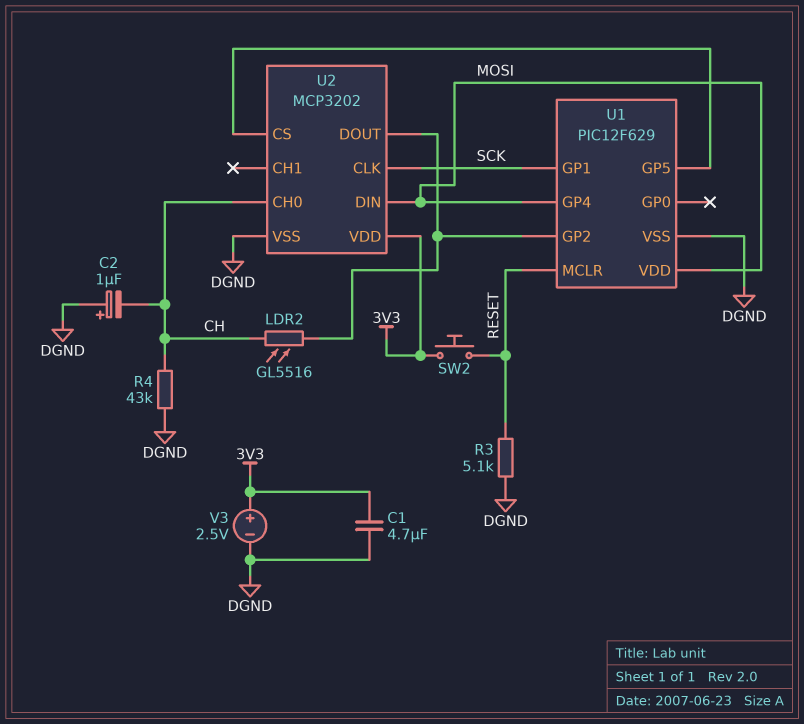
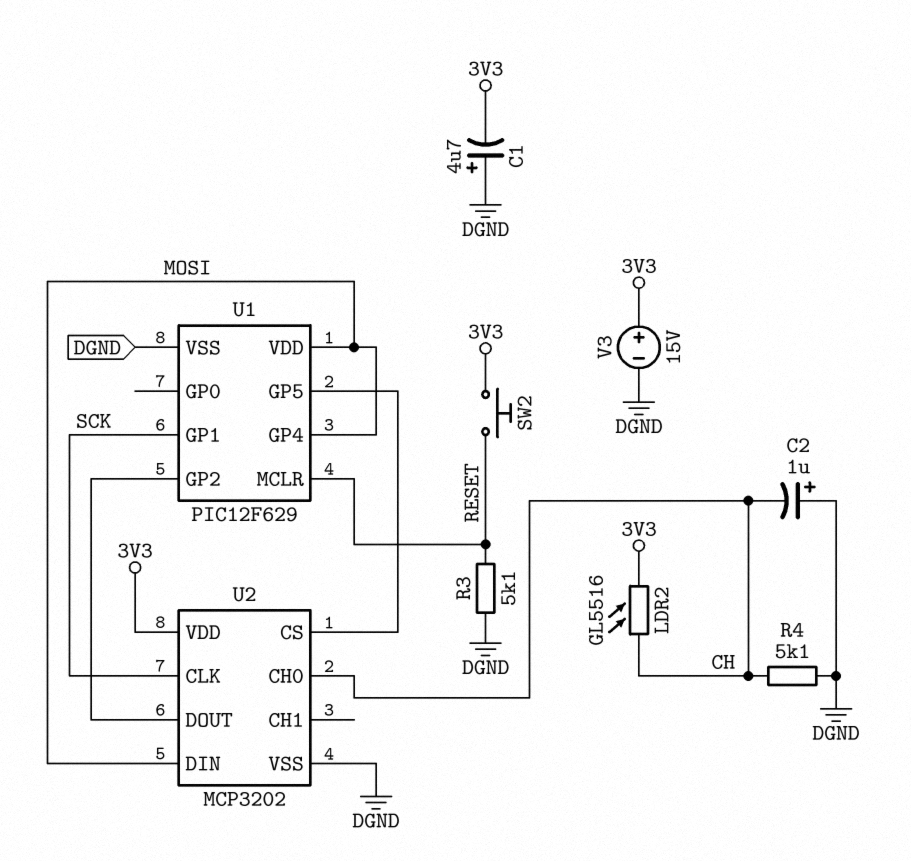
C1: 4.7uF (3V3, DGND) -> 4.7uF (plus DGND, minus 3V3)
LDR2: GL5516 (CH, U1/GP2) -> GL5516 (3V3, CH)
R4: 43k (CH, DGND) -> 5.1k (CH, DGND)
V3: 2.5V (plus 3V3, minus DGND) -> 15V (plus 3V3, minus DGND)

